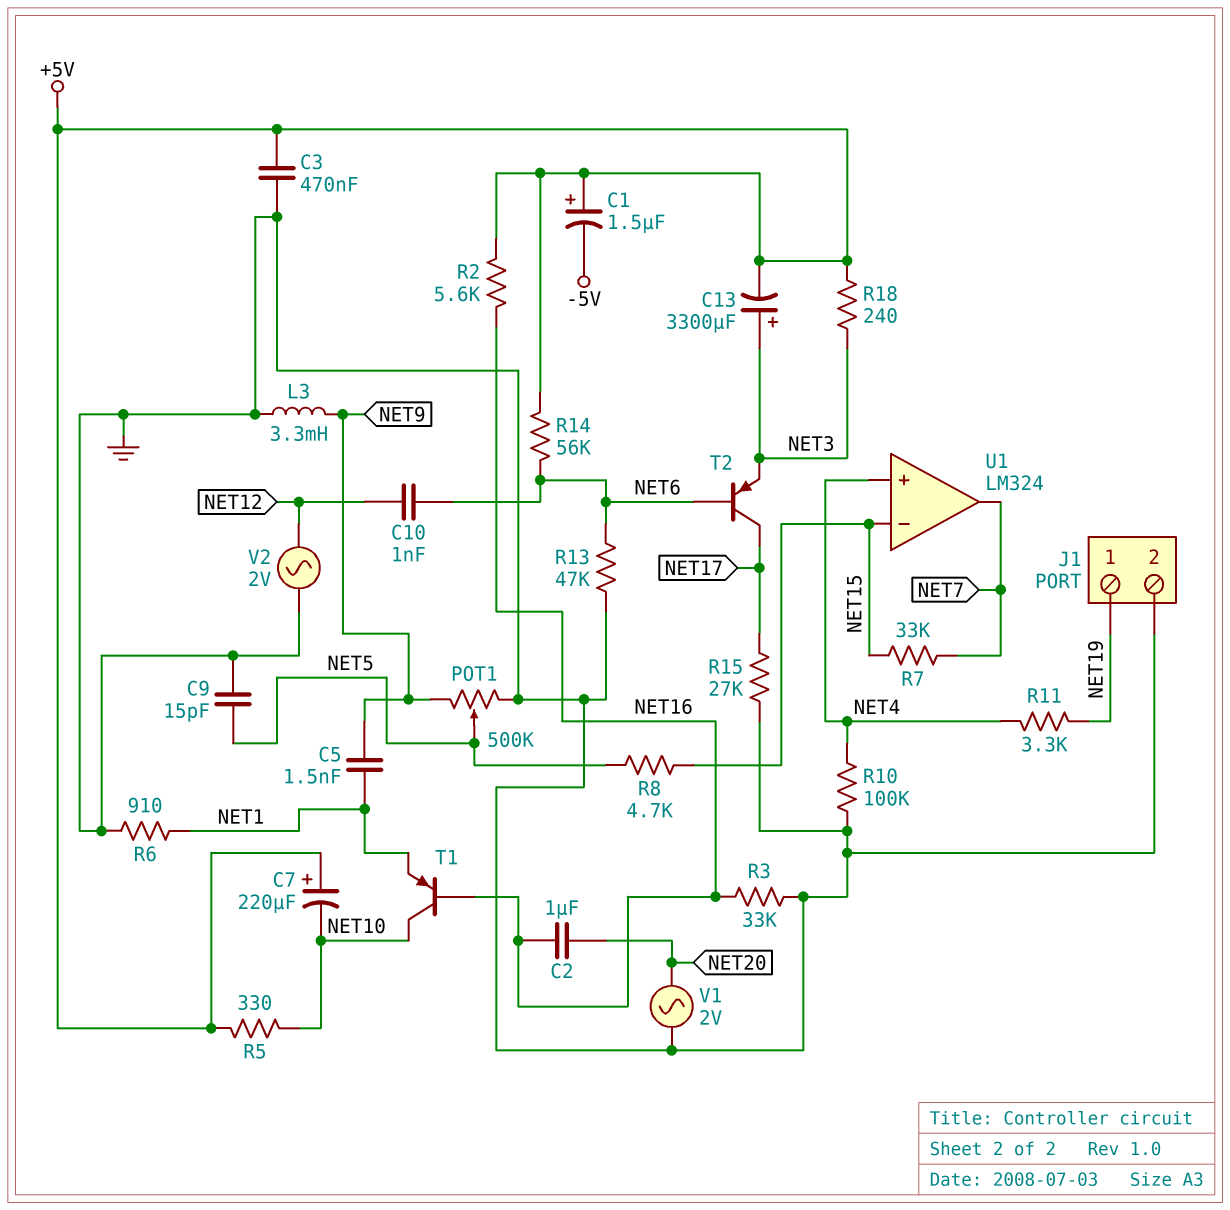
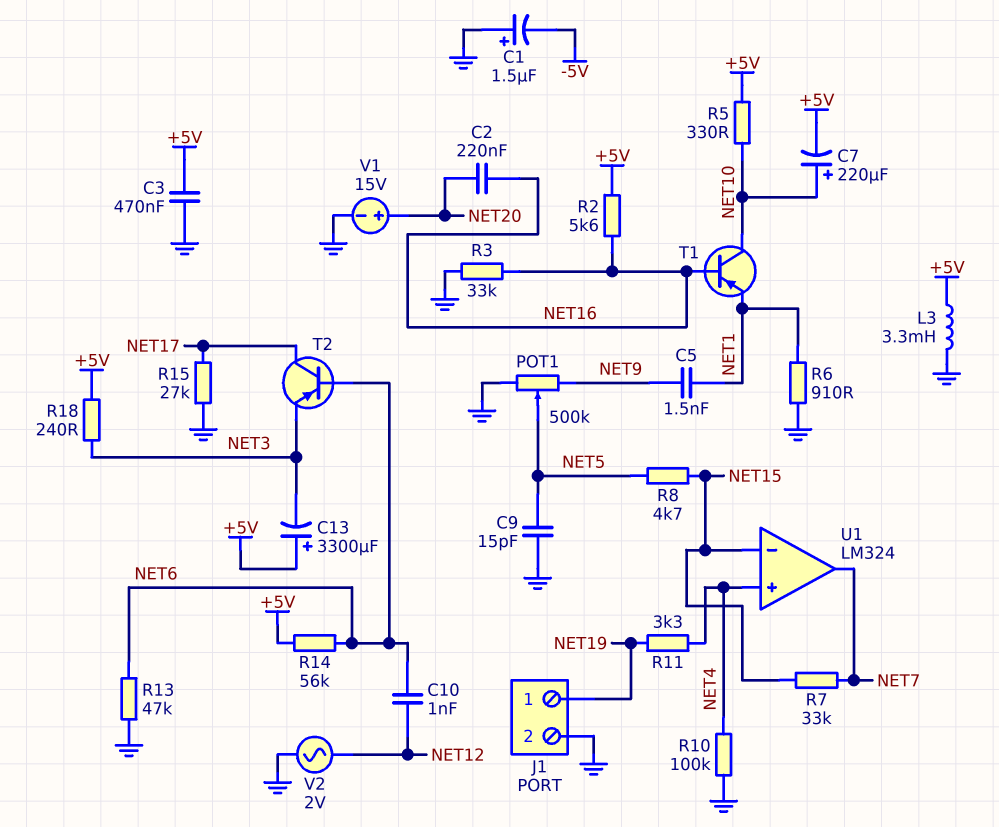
C1: 1.5uF (plus +5V, minus -5V) -> 1.5uF (plus GND, minus -5V)
C2: 1uF (NET16, NET20) -> 220nF (NET16, NET20)
C7: 220uF (plus +5V, minus NET10) -> 220uF (plus NET10, minus +5V)
C13: 3300uF (plus NET3, minus +5V) -> 3300uF (plus +5V, minus NET3)
L3: 3.3mH (GND, NET9) -> 3.3mH (+5V, GND)
V1: AC 2V (GND, NET20) -> 15V (plus NET20, minus GND)

